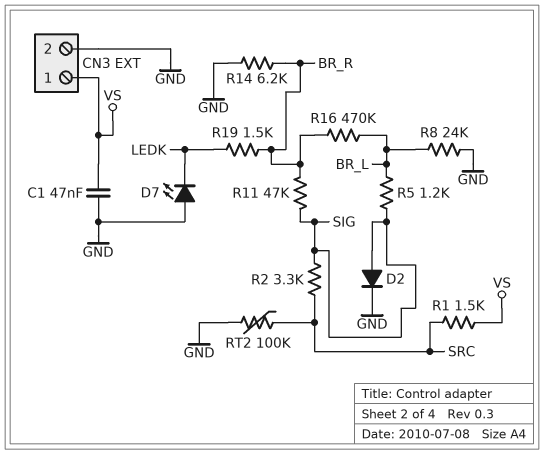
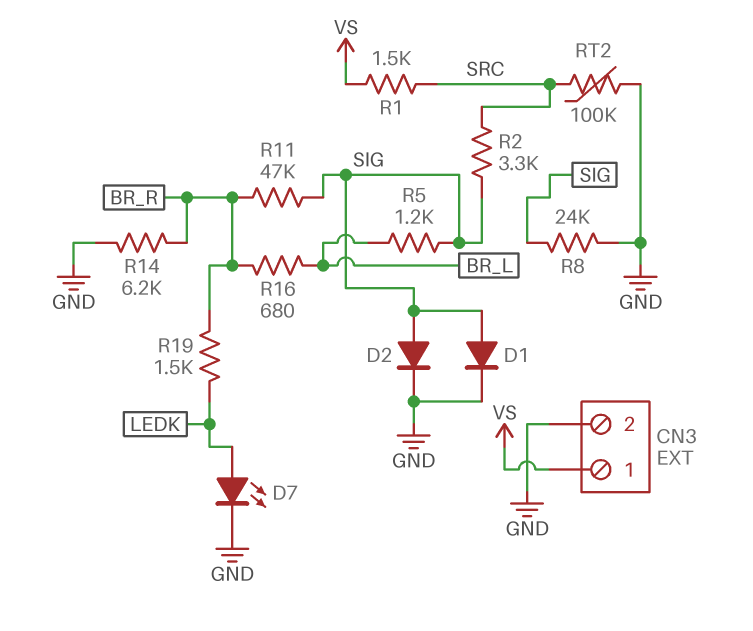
C1: 47nF (GND, VS) -> none
D1: none -> diode (A SIG, K GND)
D7: LED (A GND, K LEDK) -> LED (A LEDK, K GND)
R8: 24k (BR_L, GND) -> 24k (GND, SIG)
R16: 470k (BR_L, BR_R) -> 680 (BR_L, BR_R)

